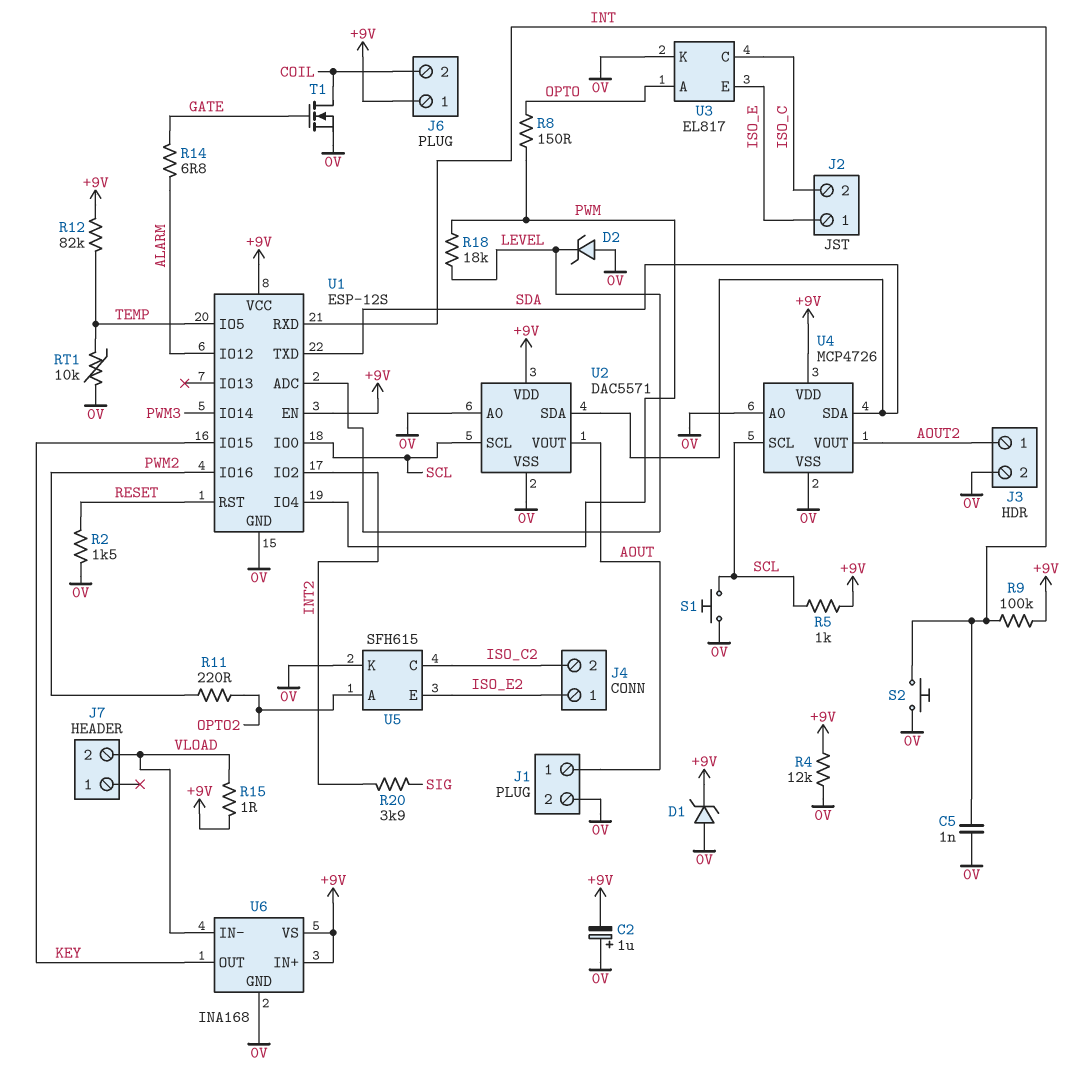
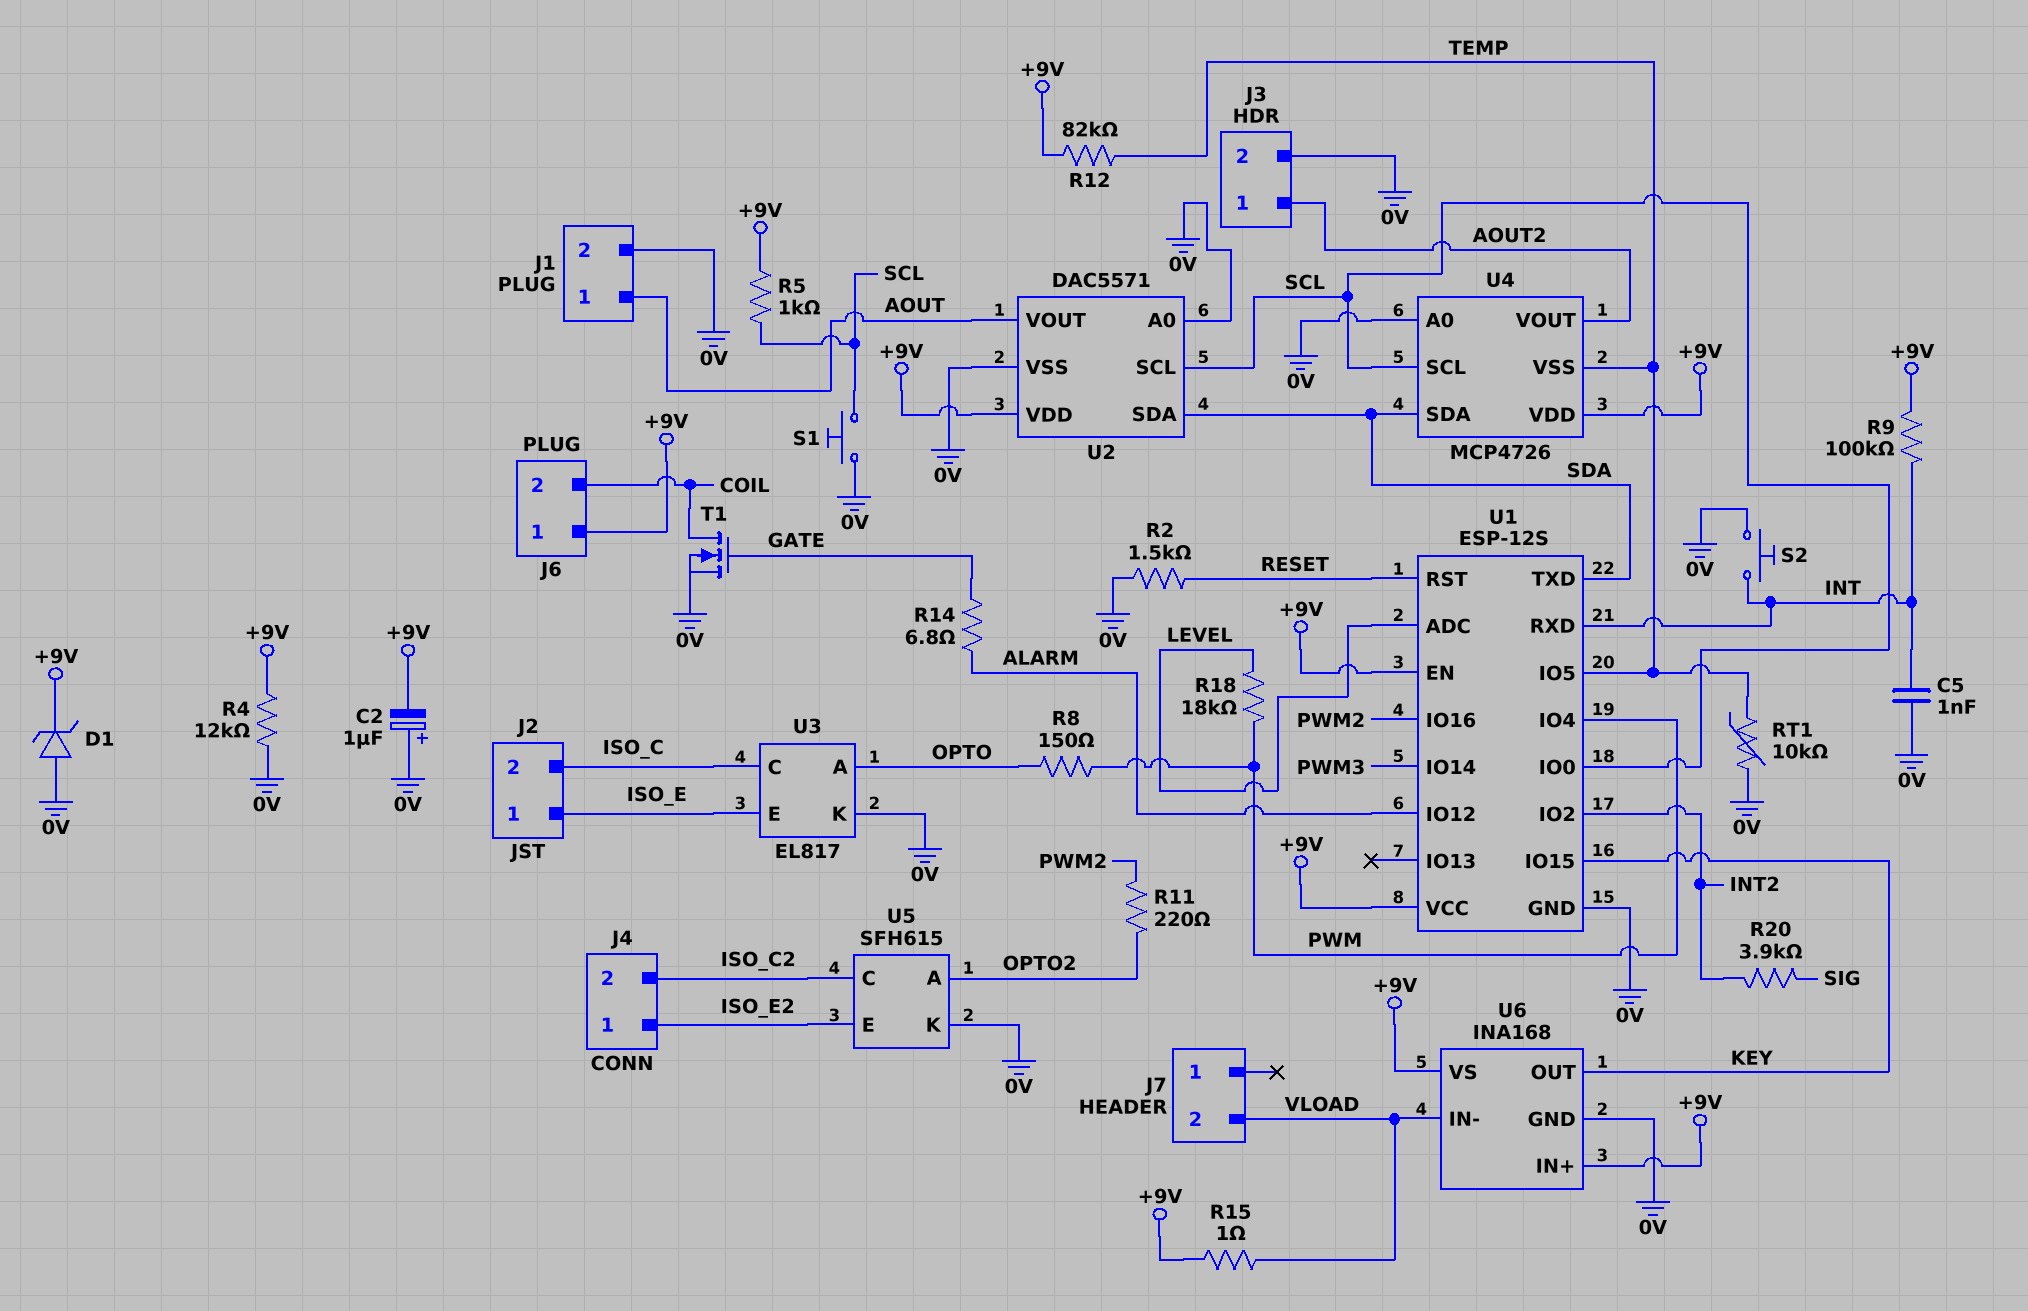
D2: zener (A 0V, K LEVEL) -> none
U4 pin VSS: 0V -> TEMP

